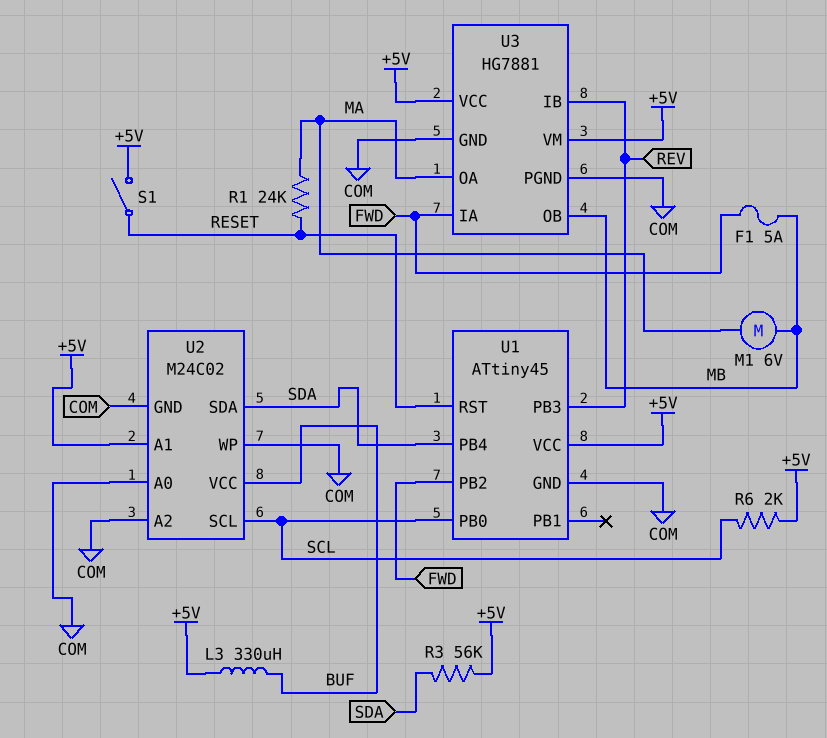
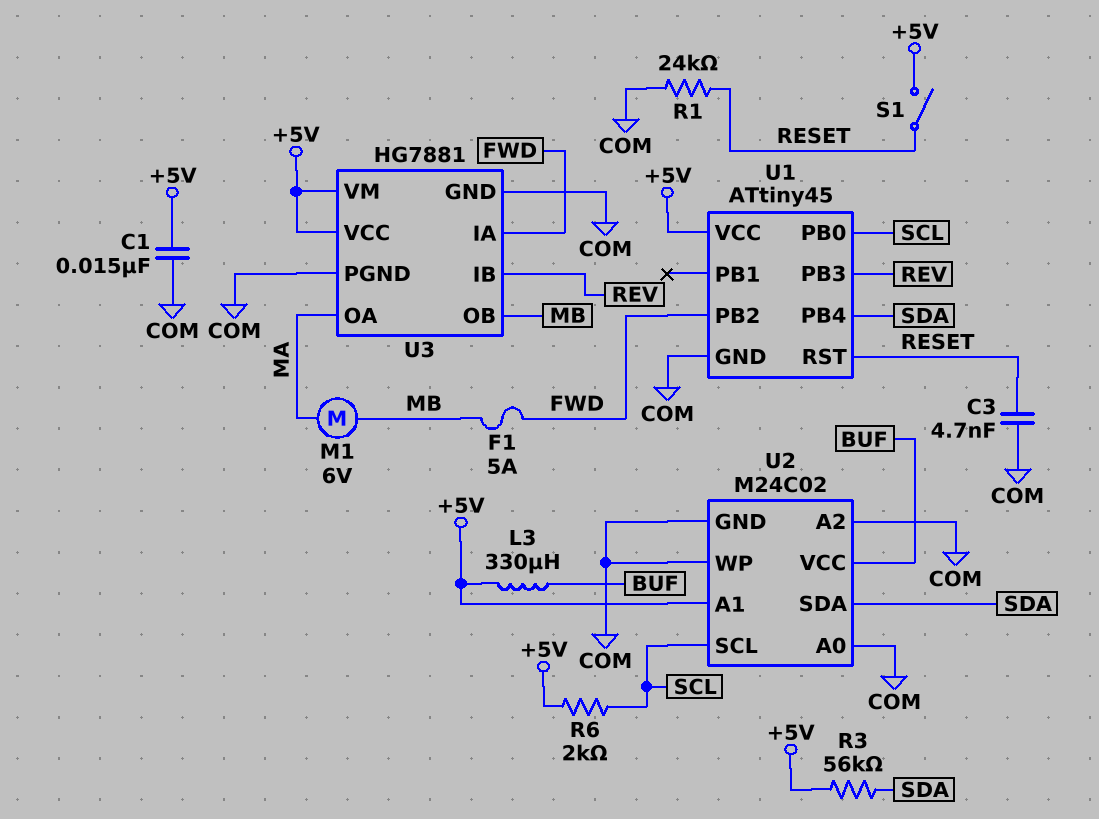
C1: none -> 15nF (+5V, COM)
C3: none -> 4.7nF (COM, RESET)
R1: 24k (MA, RESET) -> 24k (COM, RESET)

